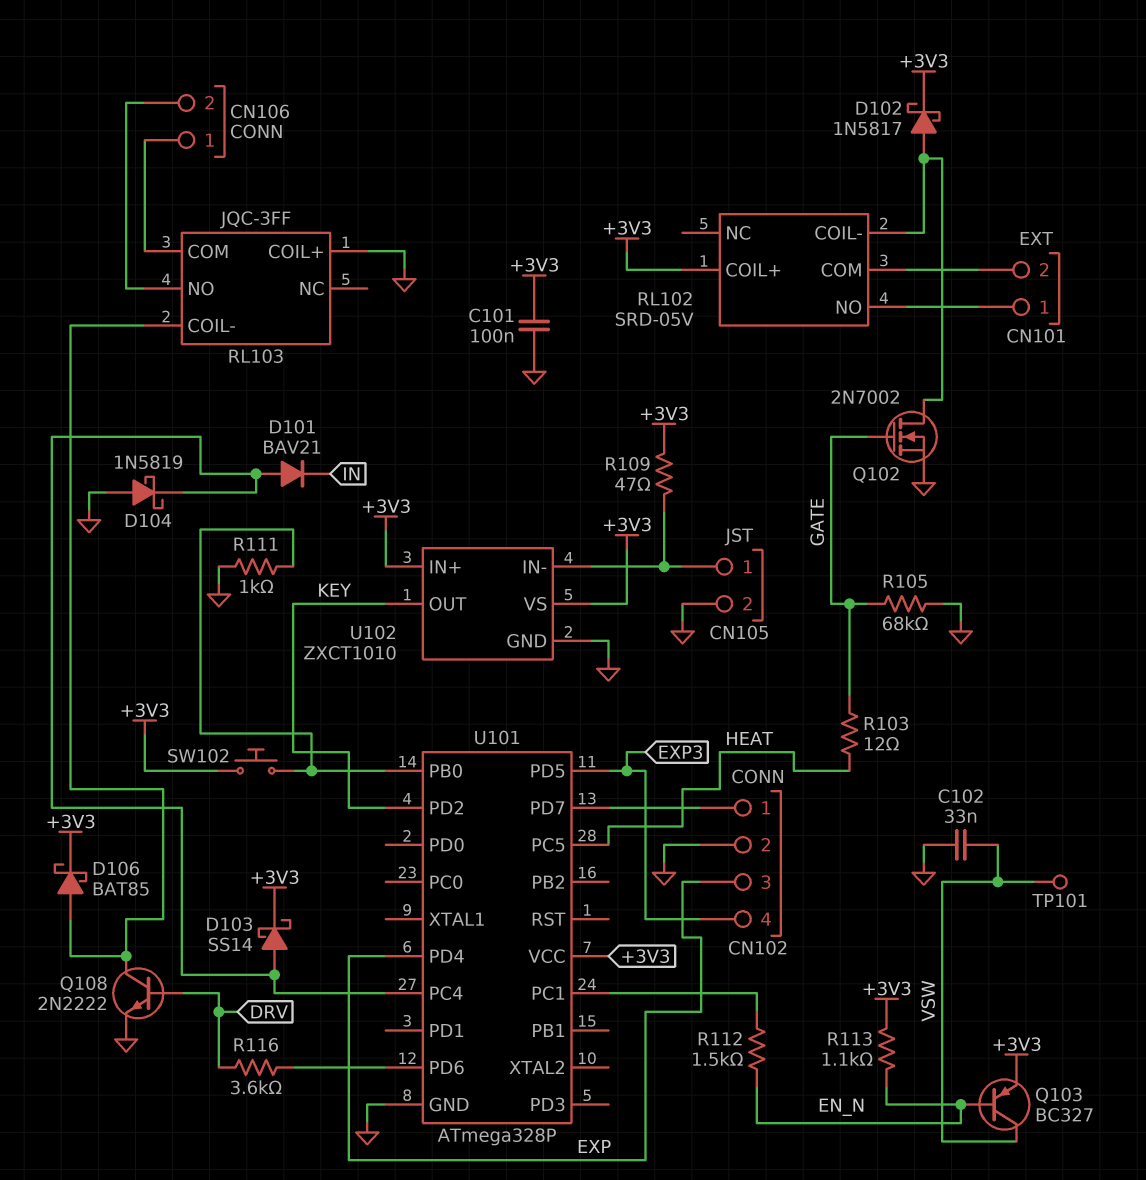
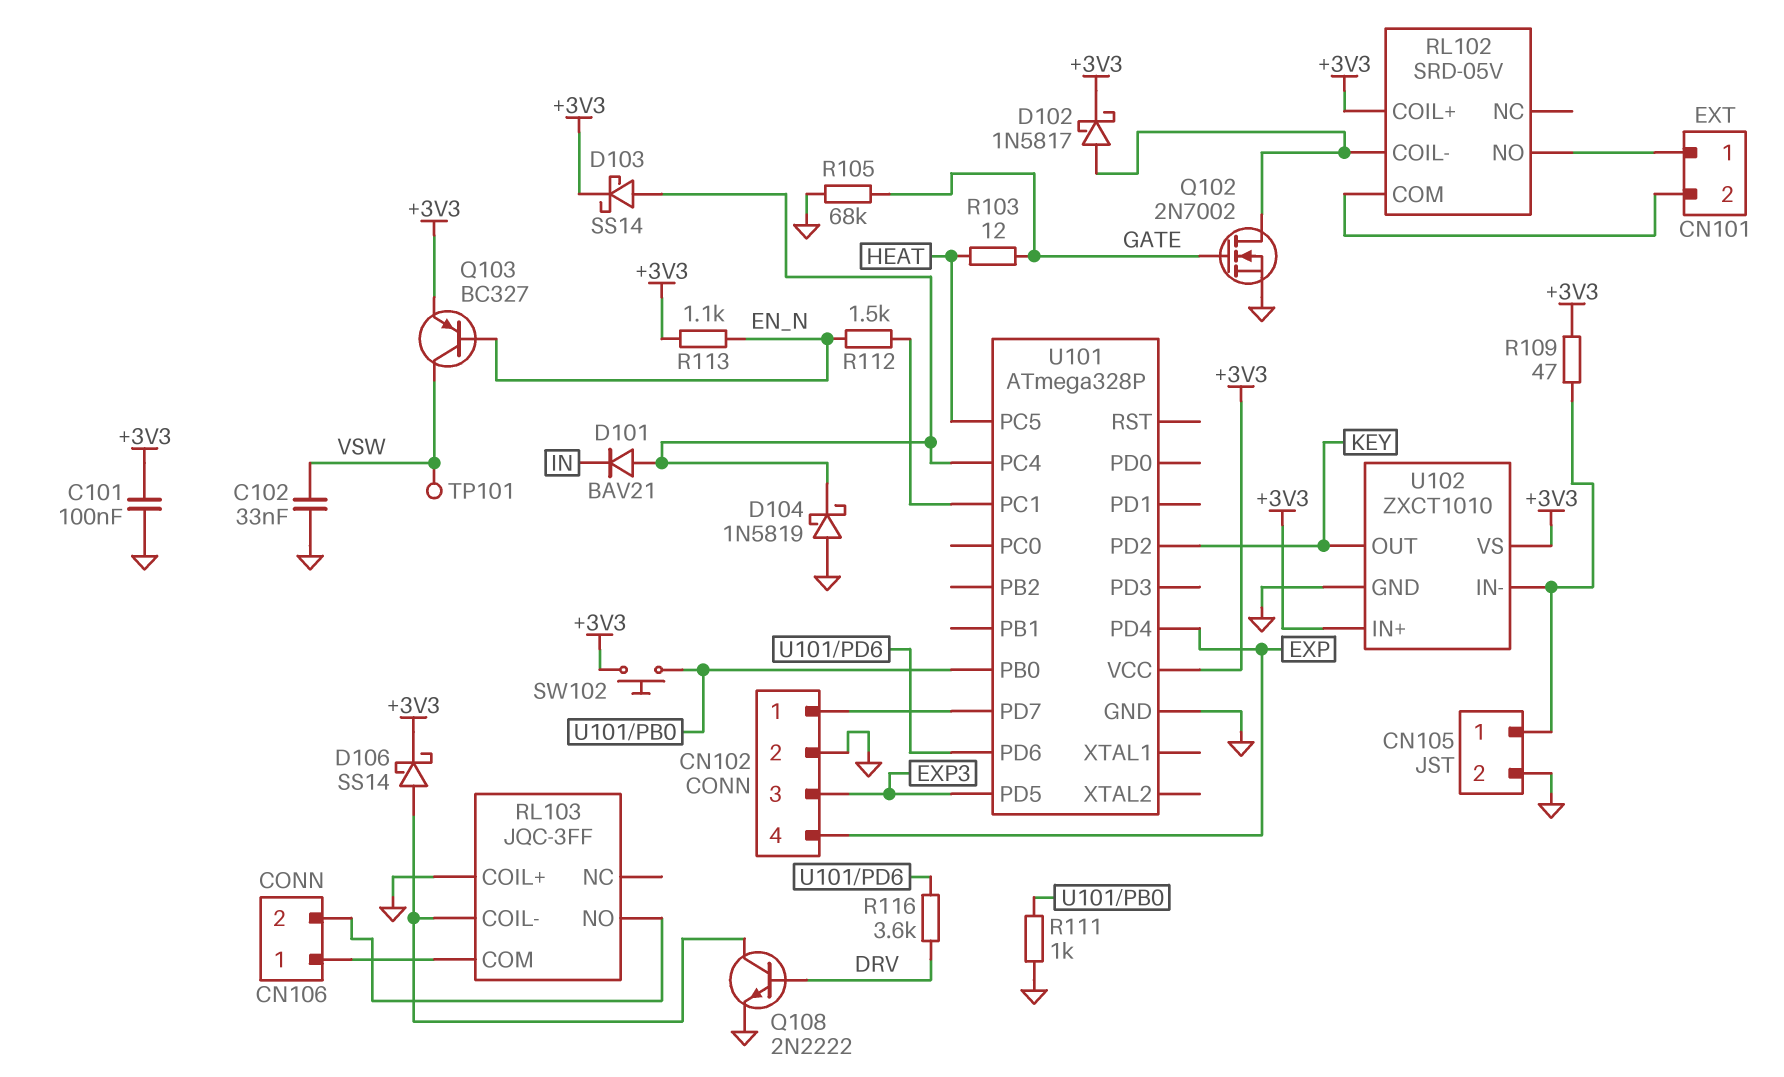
CN102 pin 3: EXP -> EXP3
CN102 pin 4: EXP3 -> EXP
D106: schottky BAT85 (A RL103/COIL-, K +3V3) -> schottky SS14 (A RL103/COIL-, K +3V3)

